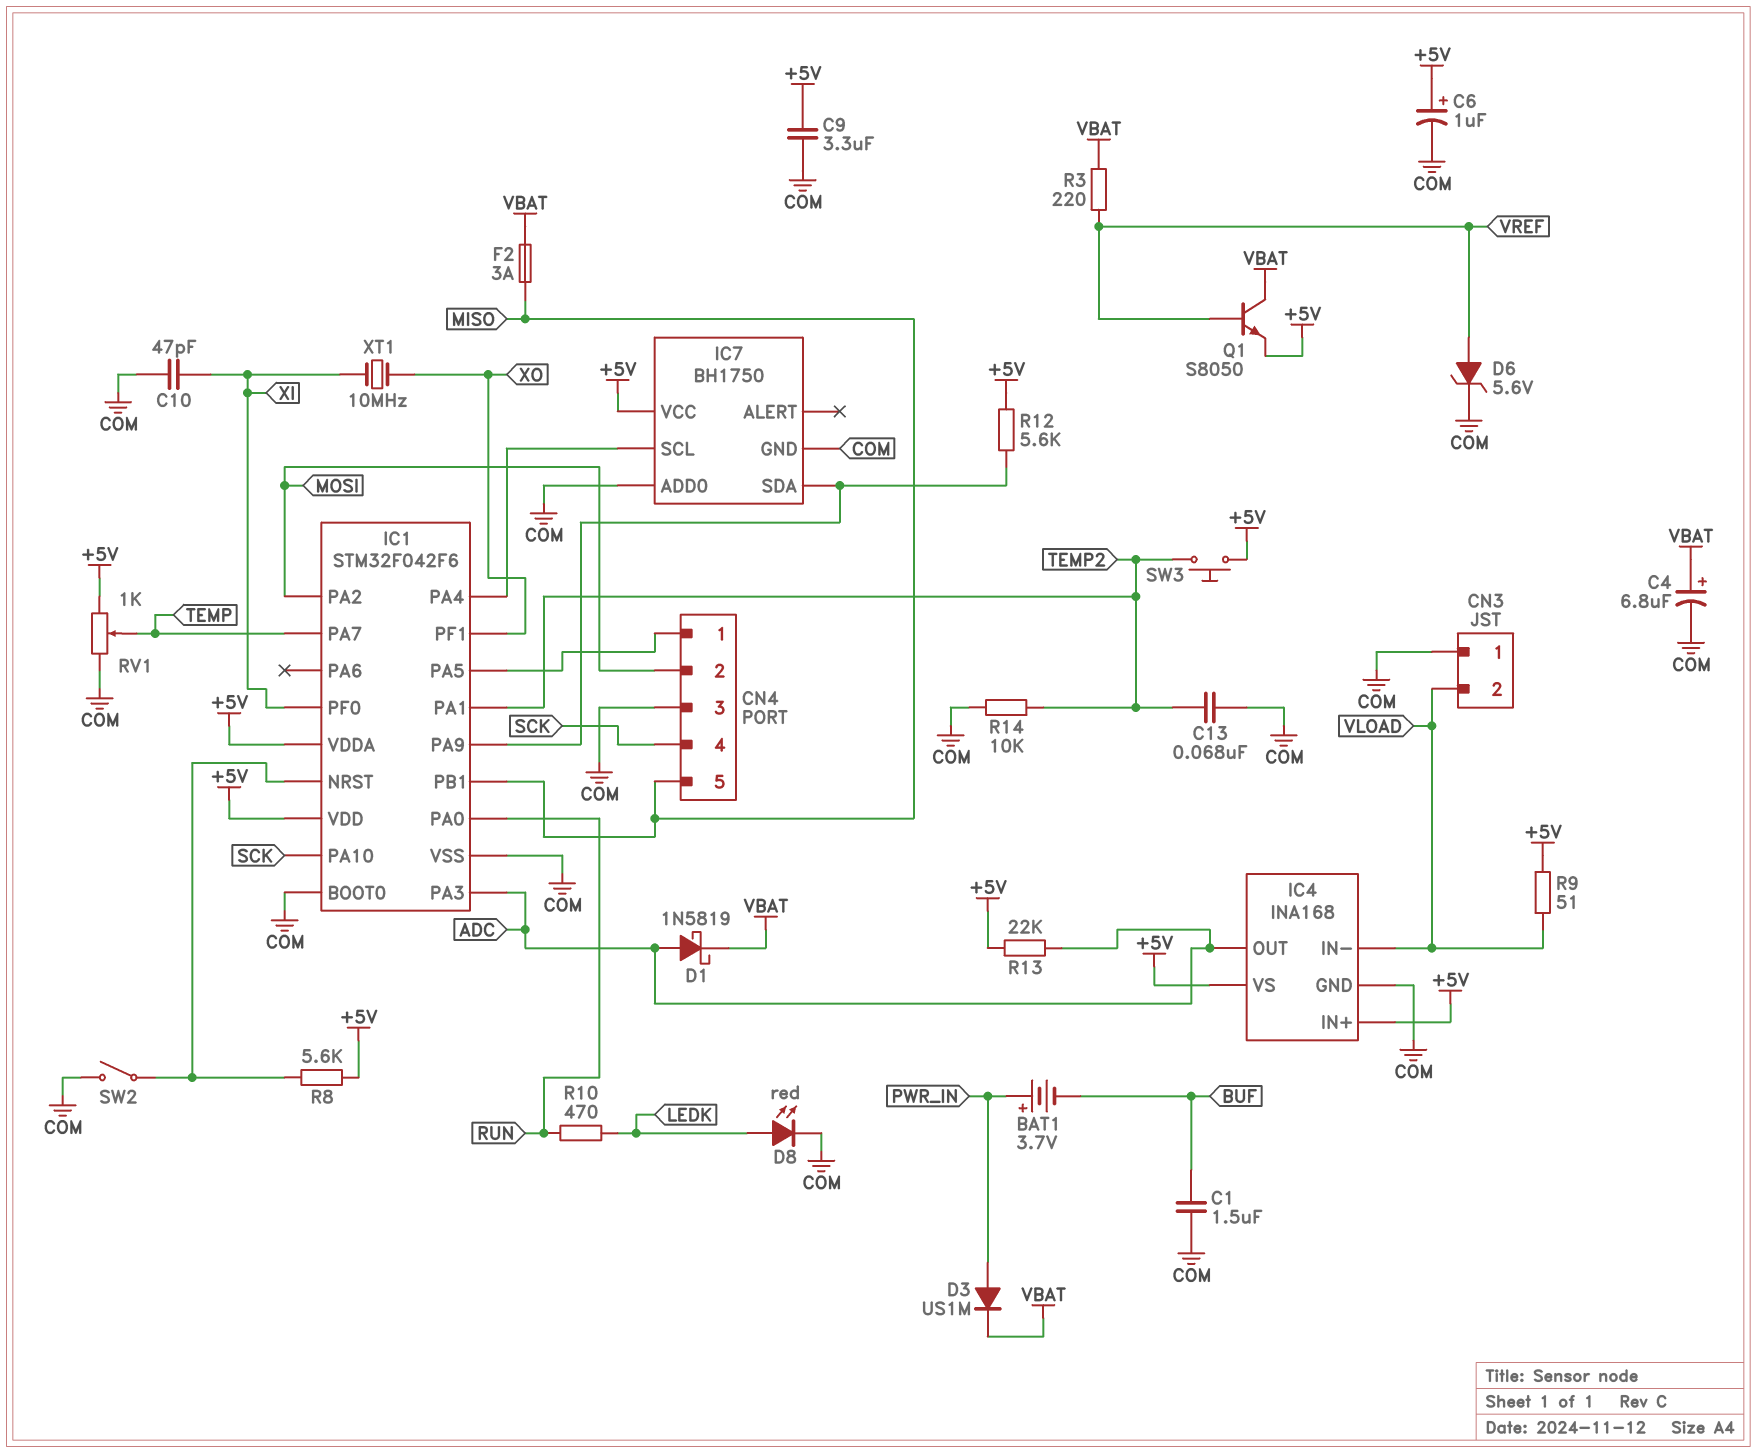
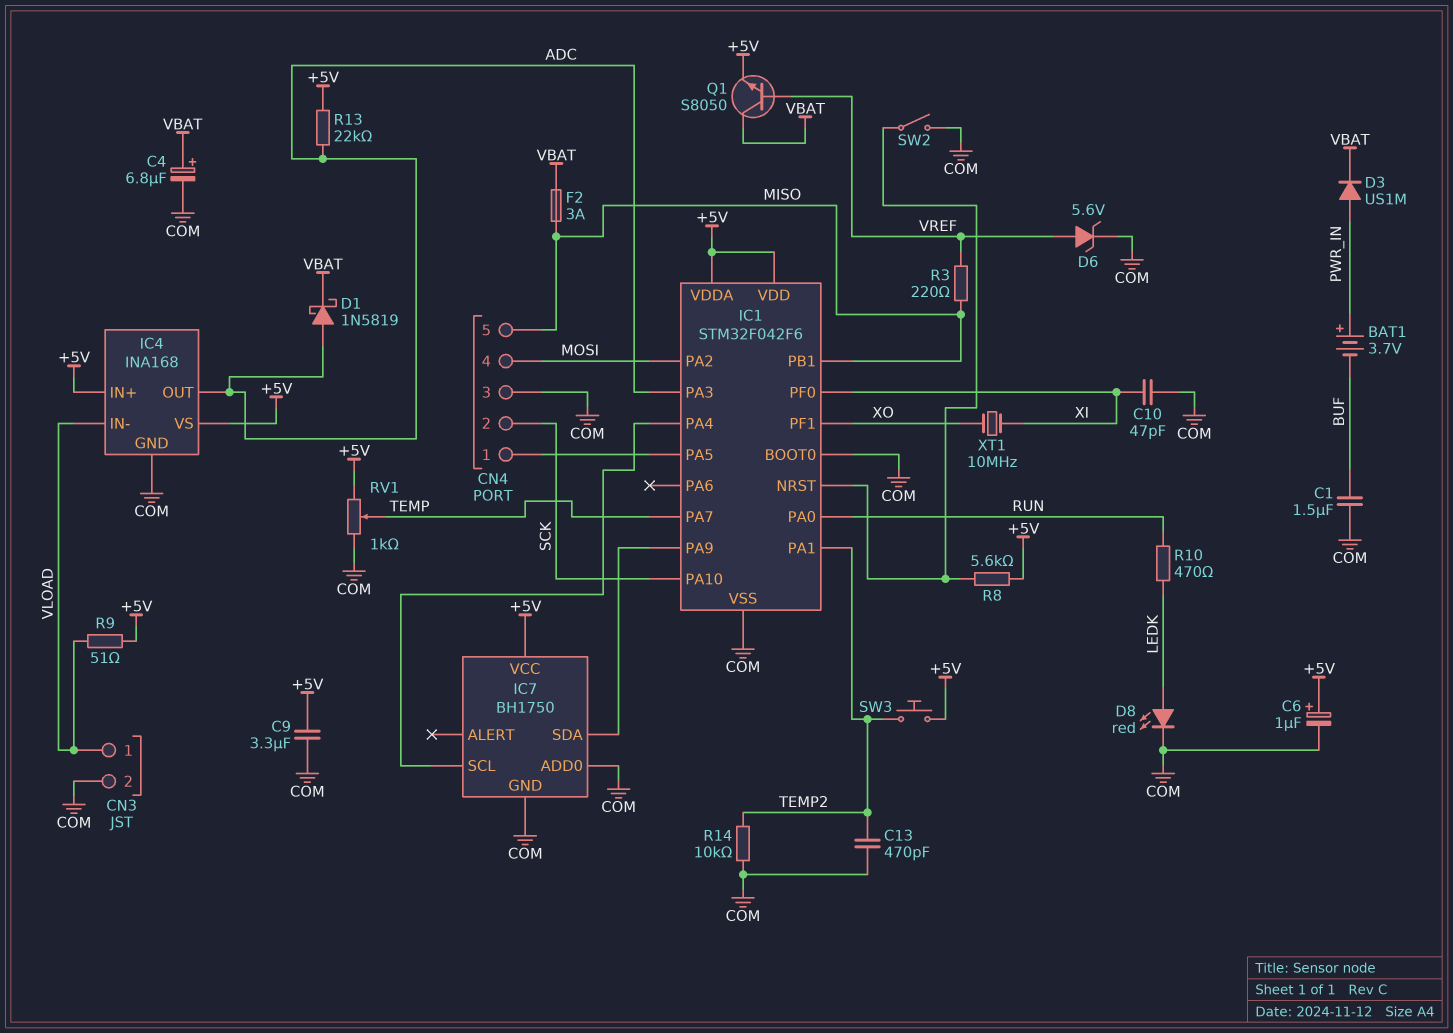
C13: 68nF (COM, TEMP2) -> 470pF (COM, TEMP2)
CN3 pin 1: COM -> VLOAD
CN3 pin 2: VLOAD -> COM
CN4 pin 2: MOSI -> SCK
CN4 pin 4: SCK -> MOSI
R3: 220 (VBAT, VREF) -> 220 (MISO, VREF)
R12: 5.6k (+5V, IC1/PA9) -> none

